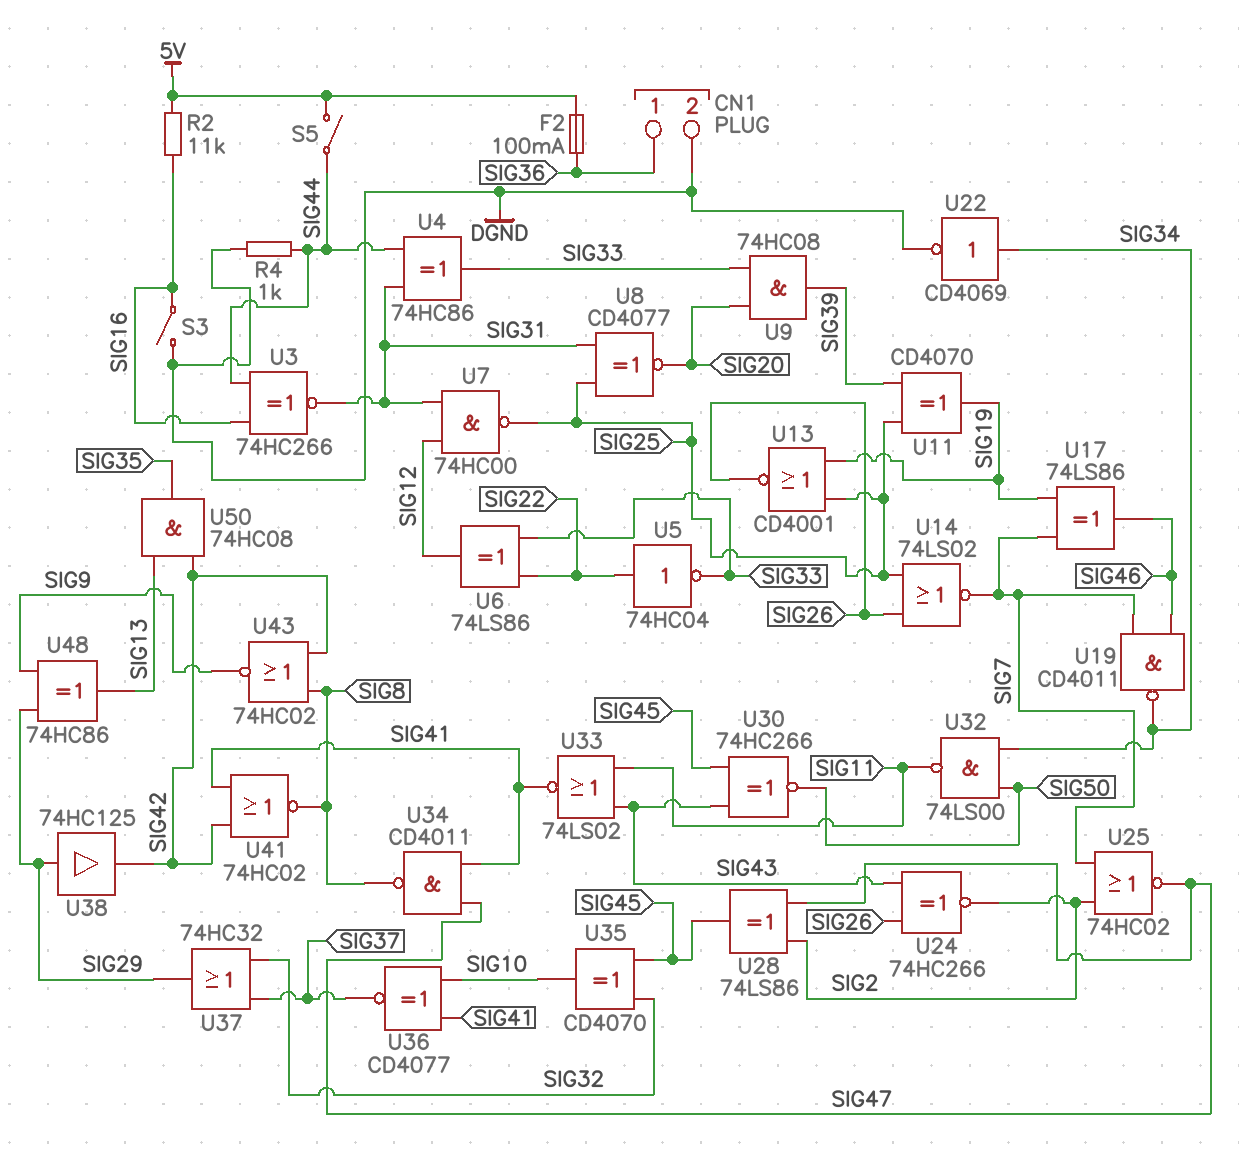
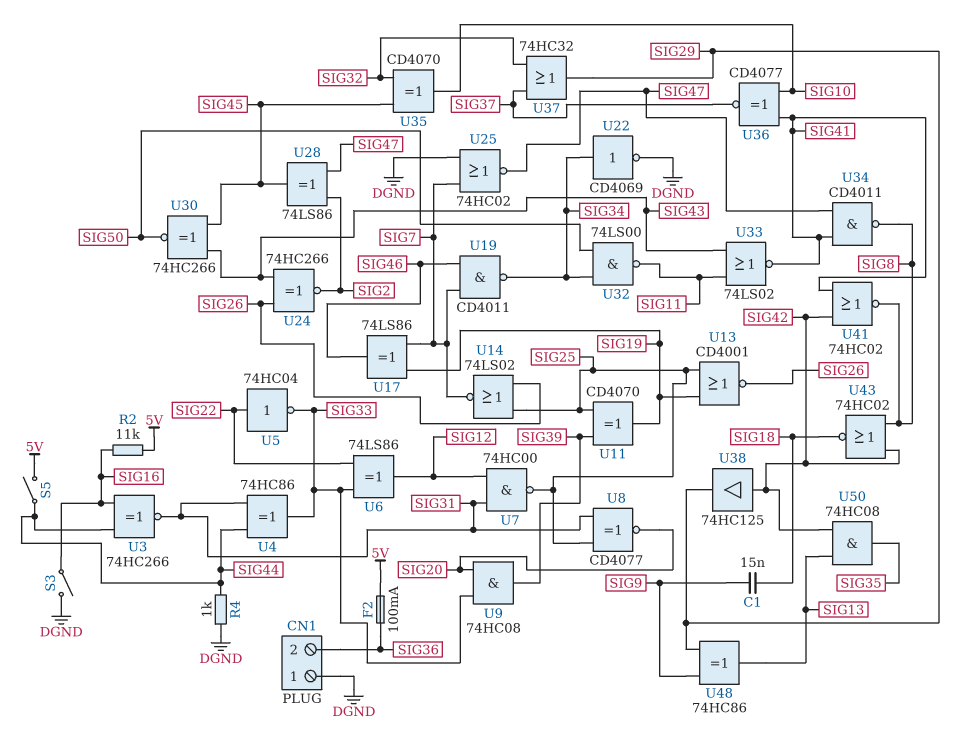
C1: none -> 15nF (SIG9, SIG18)
CN1 pin 1: SIG36 -> DGND
CN1 pin 2: DGND -> SIG36
U25: NOR 74HC02 (in SIG2, in SIG7, out SIG47) -> NOR 74HC02 (in DGND, in SIG7, out SIG47)
U38: buffer 74HC125 (in SIG29, out SIG42) -> buffer 74HC125 (in SIG42, out SIG29)
U43: NOR 74HC02 (in SIG8, in SIG42, out SIG9) -> NOR 74HC02 (in SIG8, in SIG42, out SIG18)

